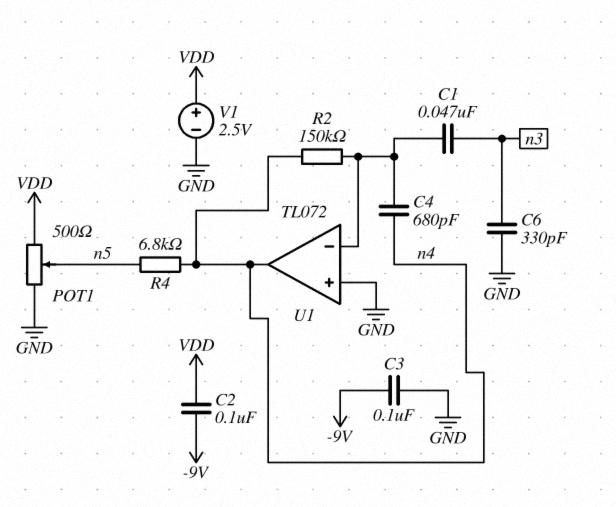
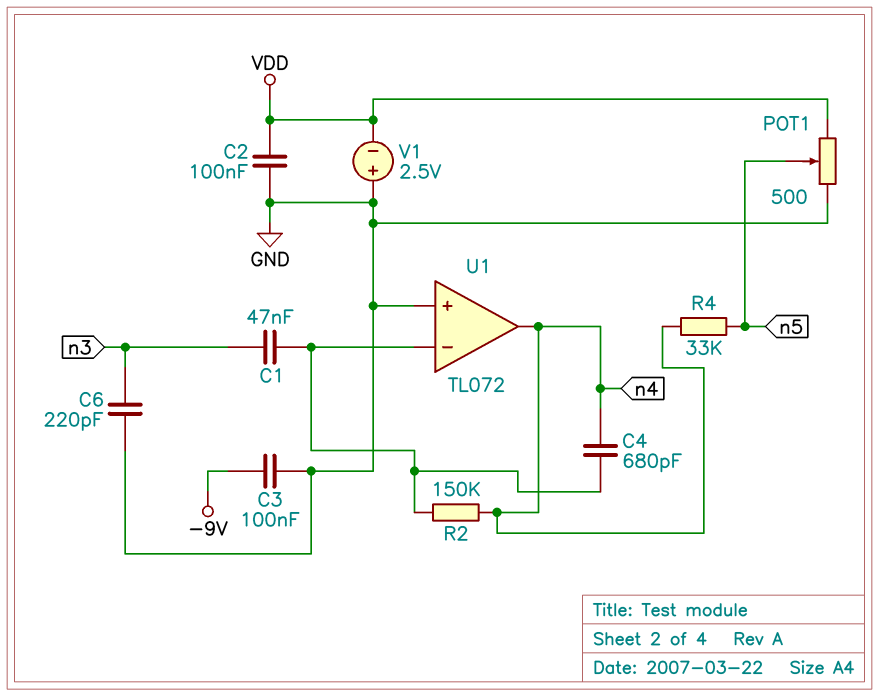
C2: 100nF (-9V, VDD) -> 100nF (GND, VDD)
C6: 330pF (GND, n3) -> 220pF (GND, n3)
R4: 6.8k (n4, n5) -> 33k (n4, n5)
V1: 2.5V (plus VDD, minus GND) -> 2.5V (plus GND, minus VDD)

